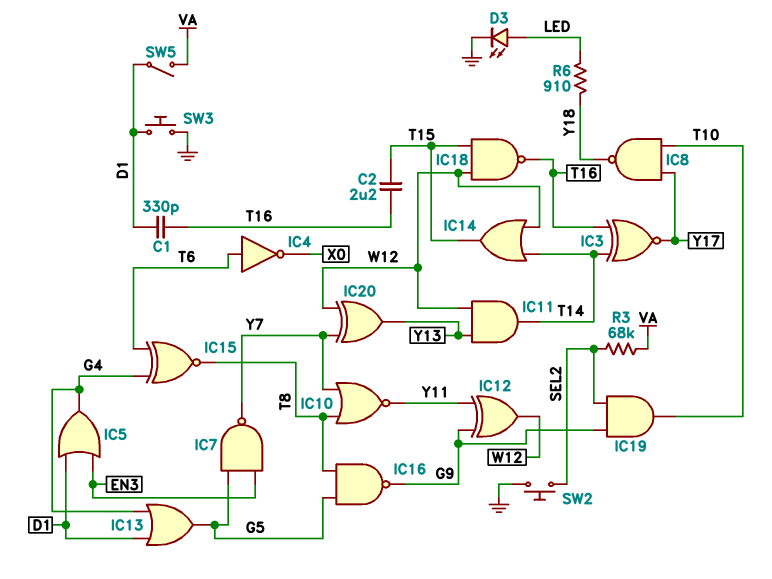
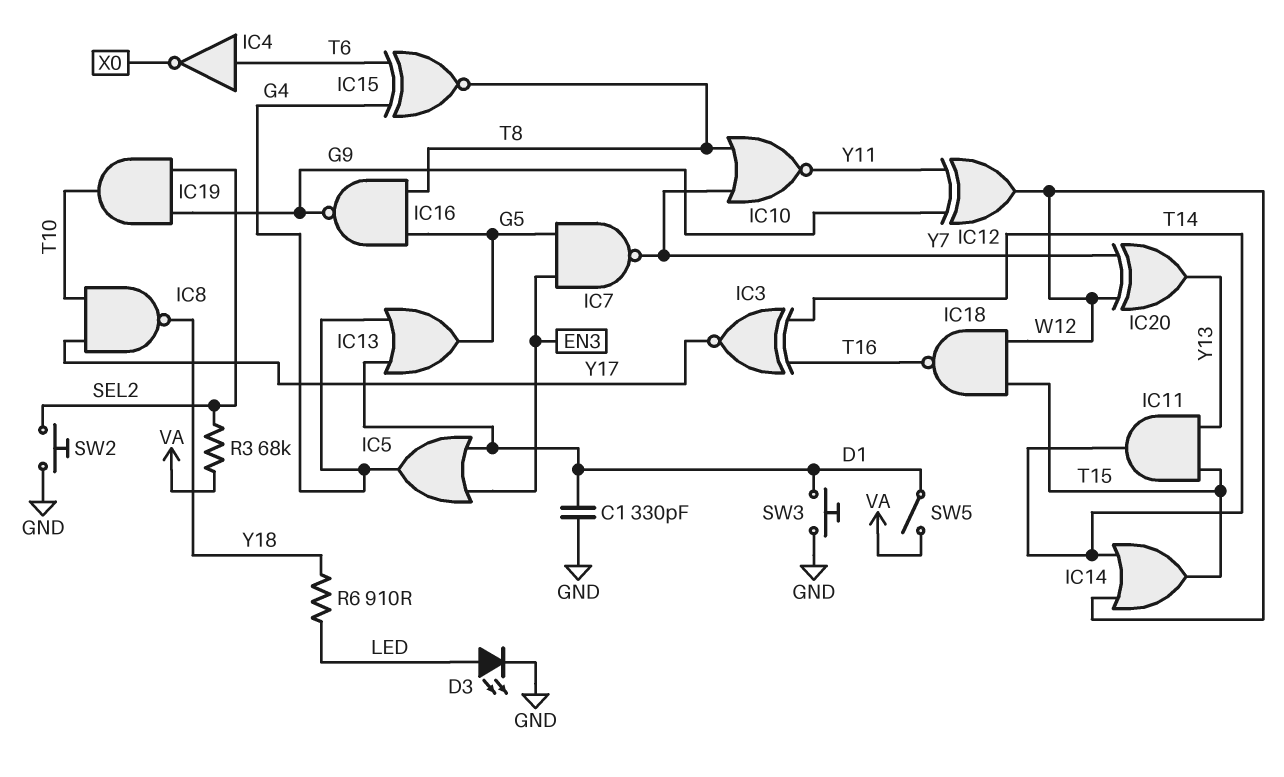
C1: 330pF (D1, T16) -> 330pF (D1, GND)
C2: 2.2uF (T15, T16) -> none
IC11: AND (in W12, in Y13, out T14) -> AND (in T15, in Y13, out T14)

